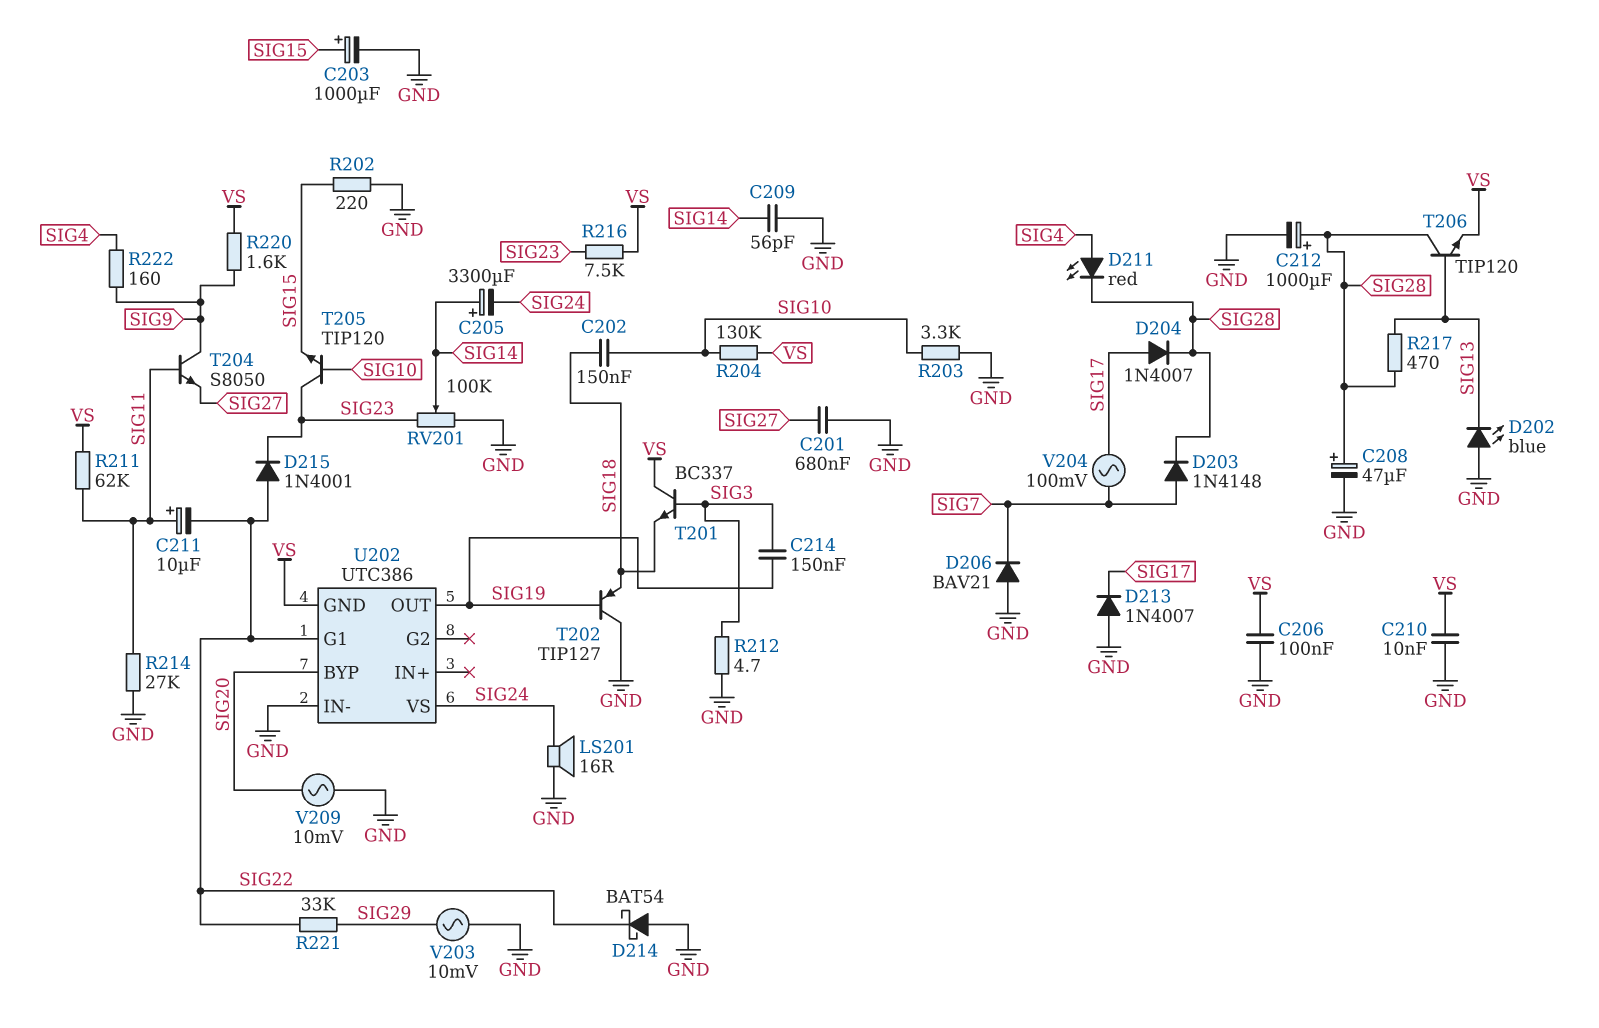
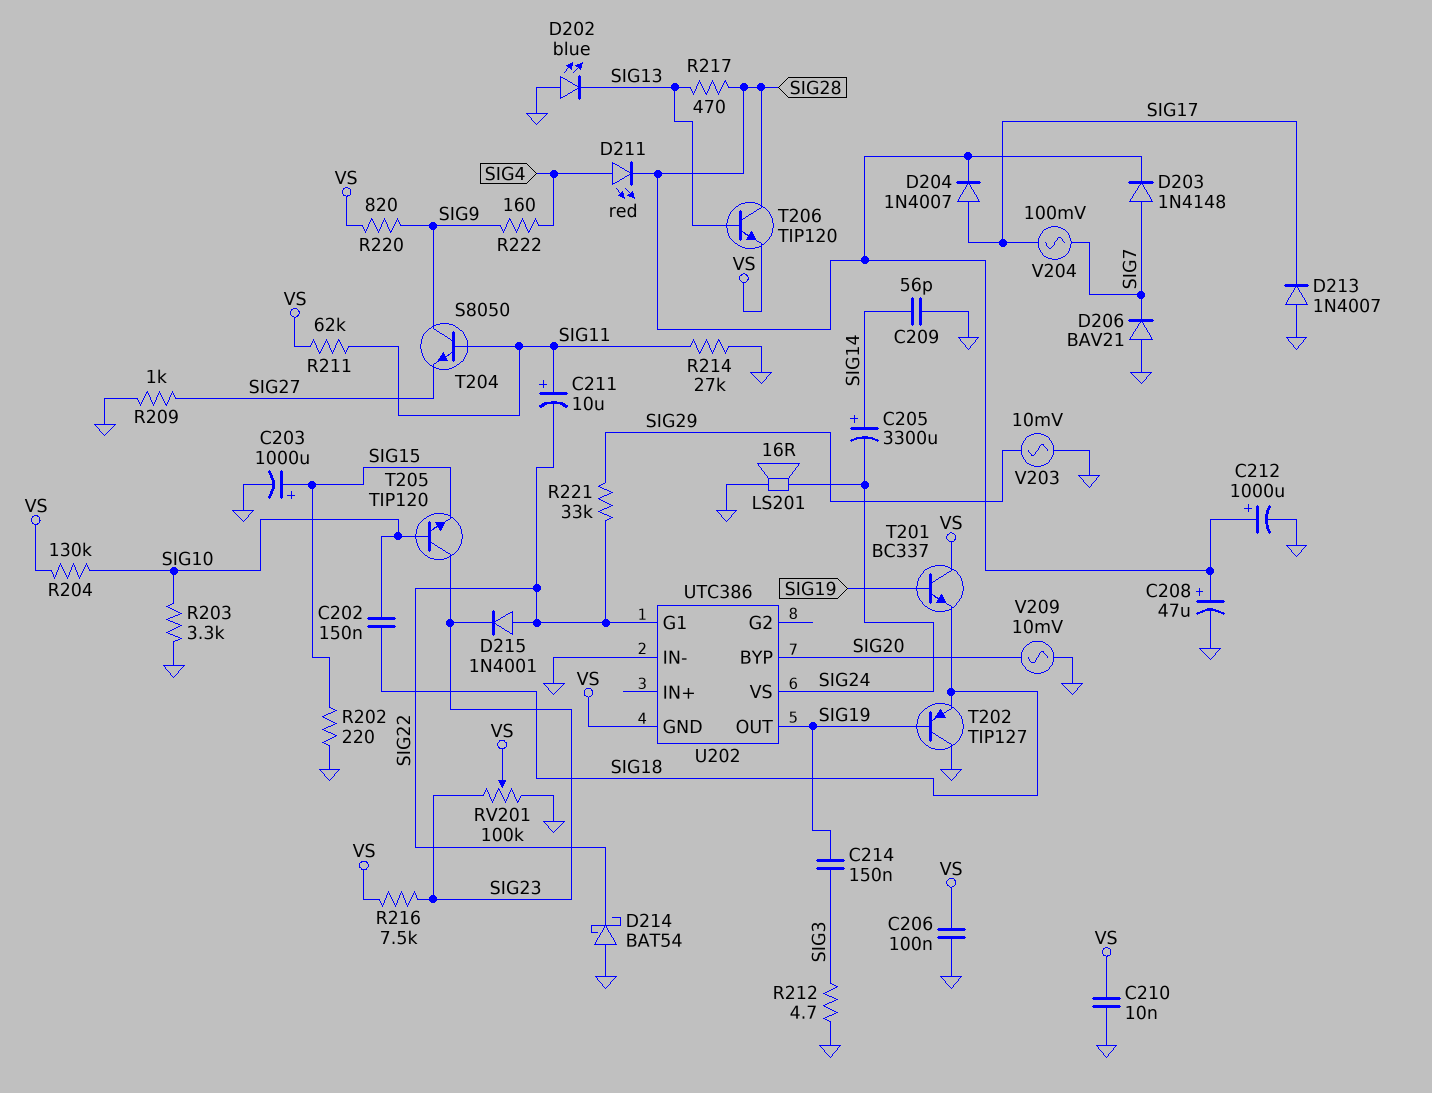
C201: 680nF (GND, SIG27) -> none
R209: none -> 1k (GND, SIG27)
R220: 1.6k (SIG9, VS) -> 820 (SIG9, VS)
RV201: 100k (GND, SIG23, wiper SIG14) -> 100k (GND, SIG23, wiper VS)
T201: NPN BC337 (B SIG3, C VS, E SIG18) -> NPN BC337 (B SIG19, C VS, E SIG18)

